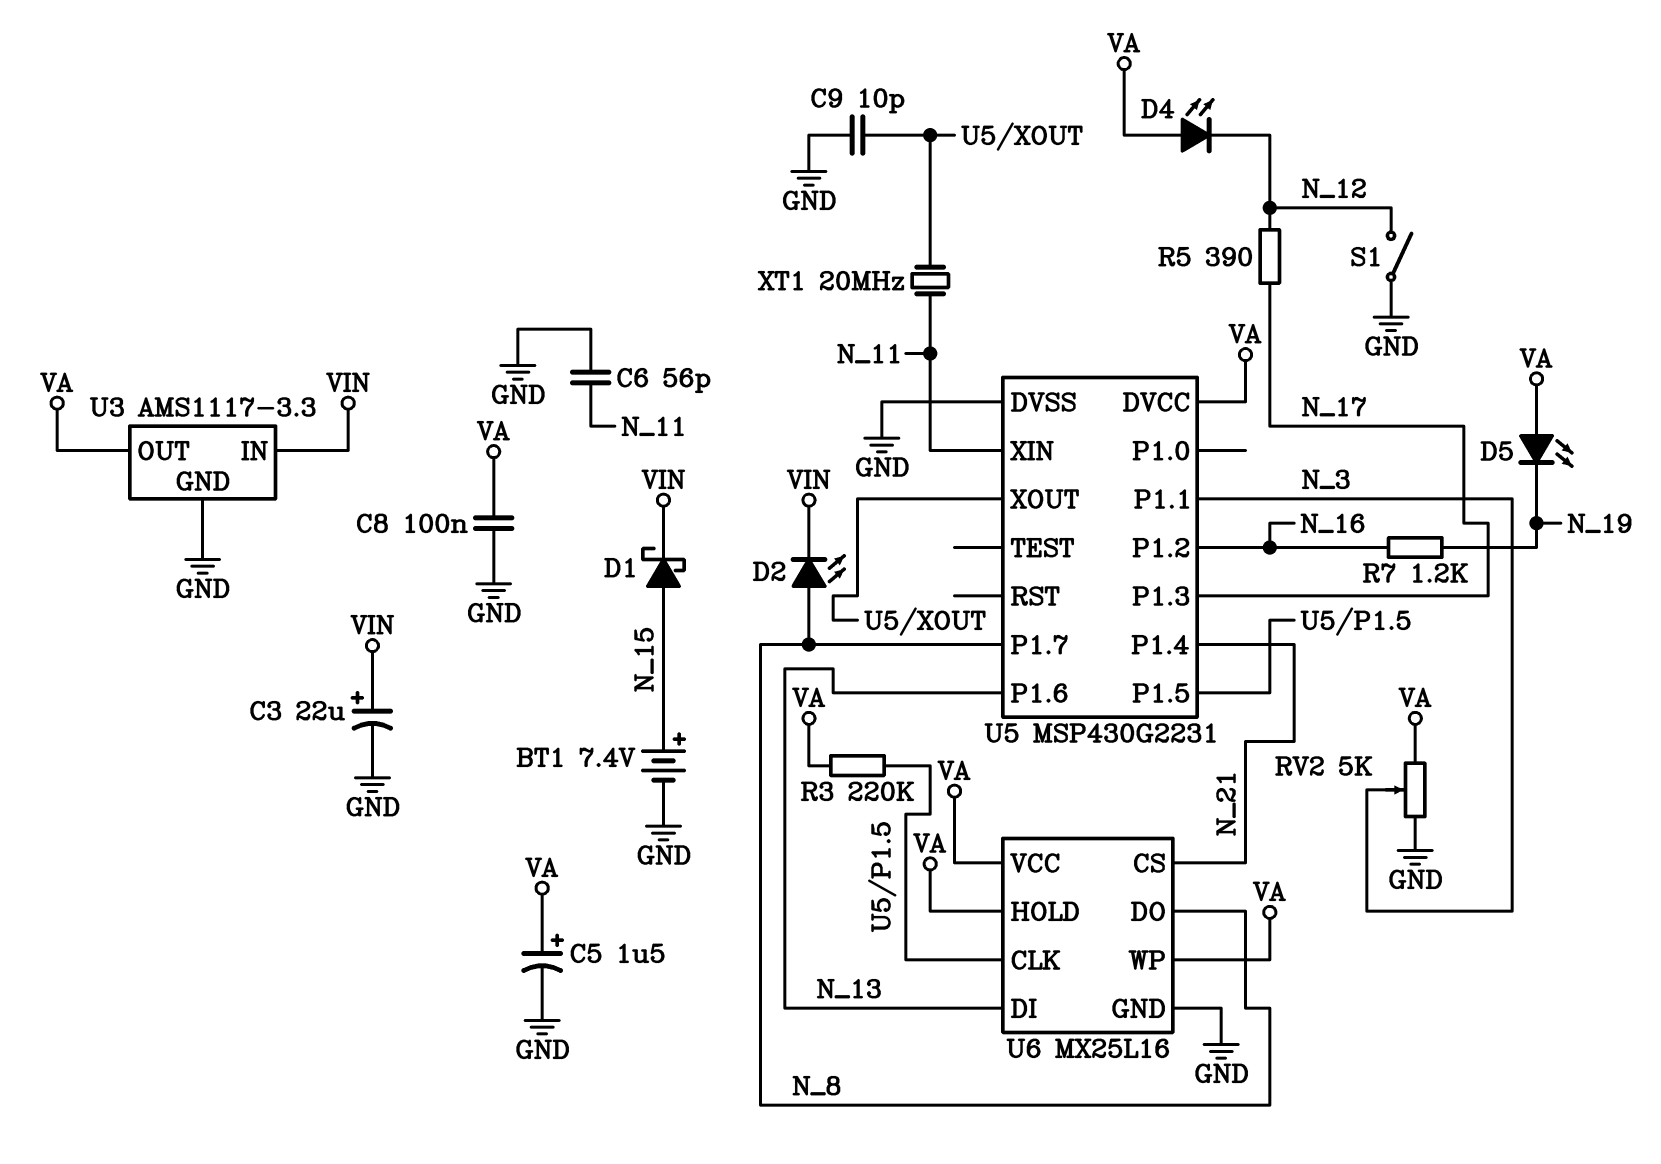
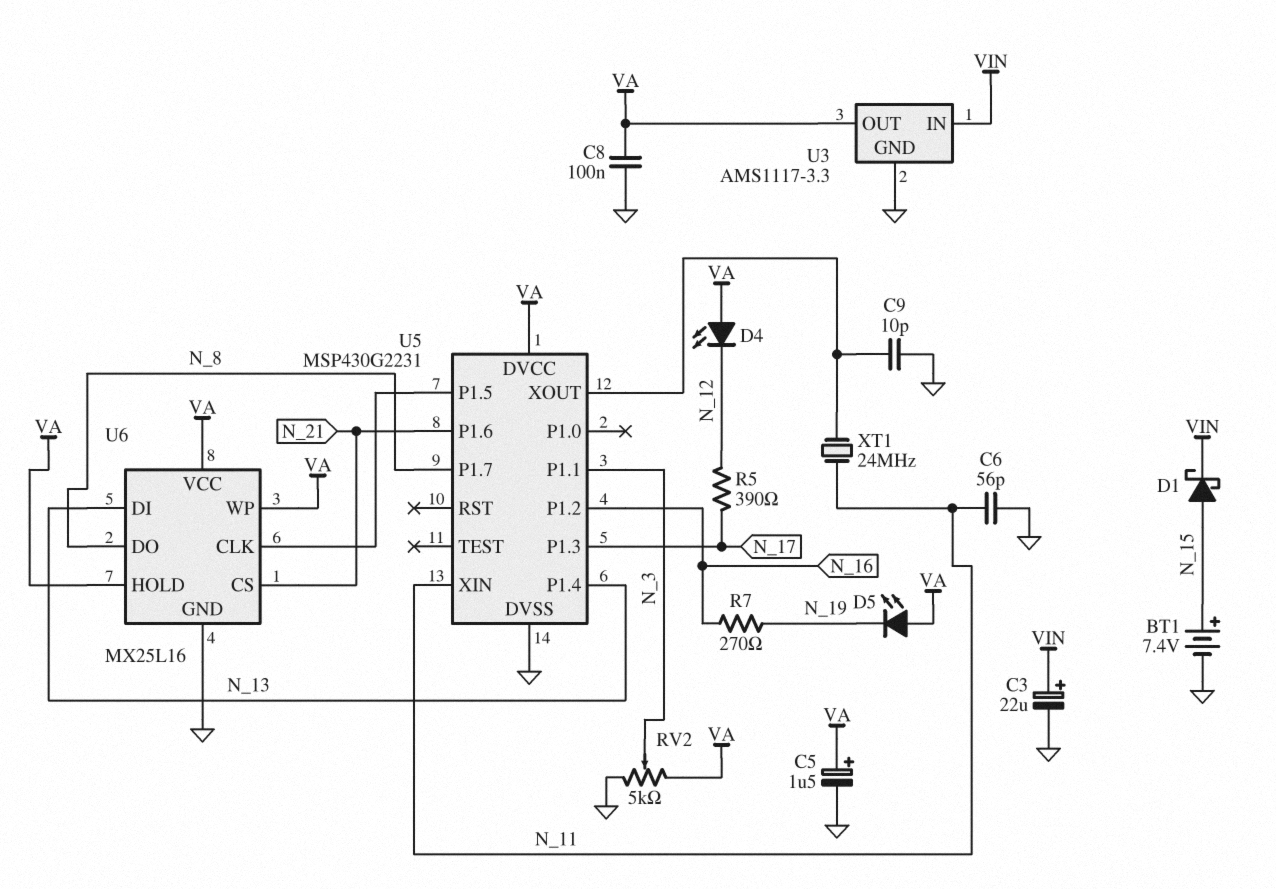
D2: LED (A N_8, K VIN) -> none
R3: 220k (U5/P1.5, VA) -> none
R7: 1.2k (N_16, N_19) -> 270 (N_16, N_19)
S1: switch (GND, N_12) -> none
U5 pin P1.4: N_21 -> N_13
U5 pin P1.6: N_13 -> N_21
XT1: 20MHz (N_11, U5/XOUT) -> 24MHz (N_11, U5/XOUT)

